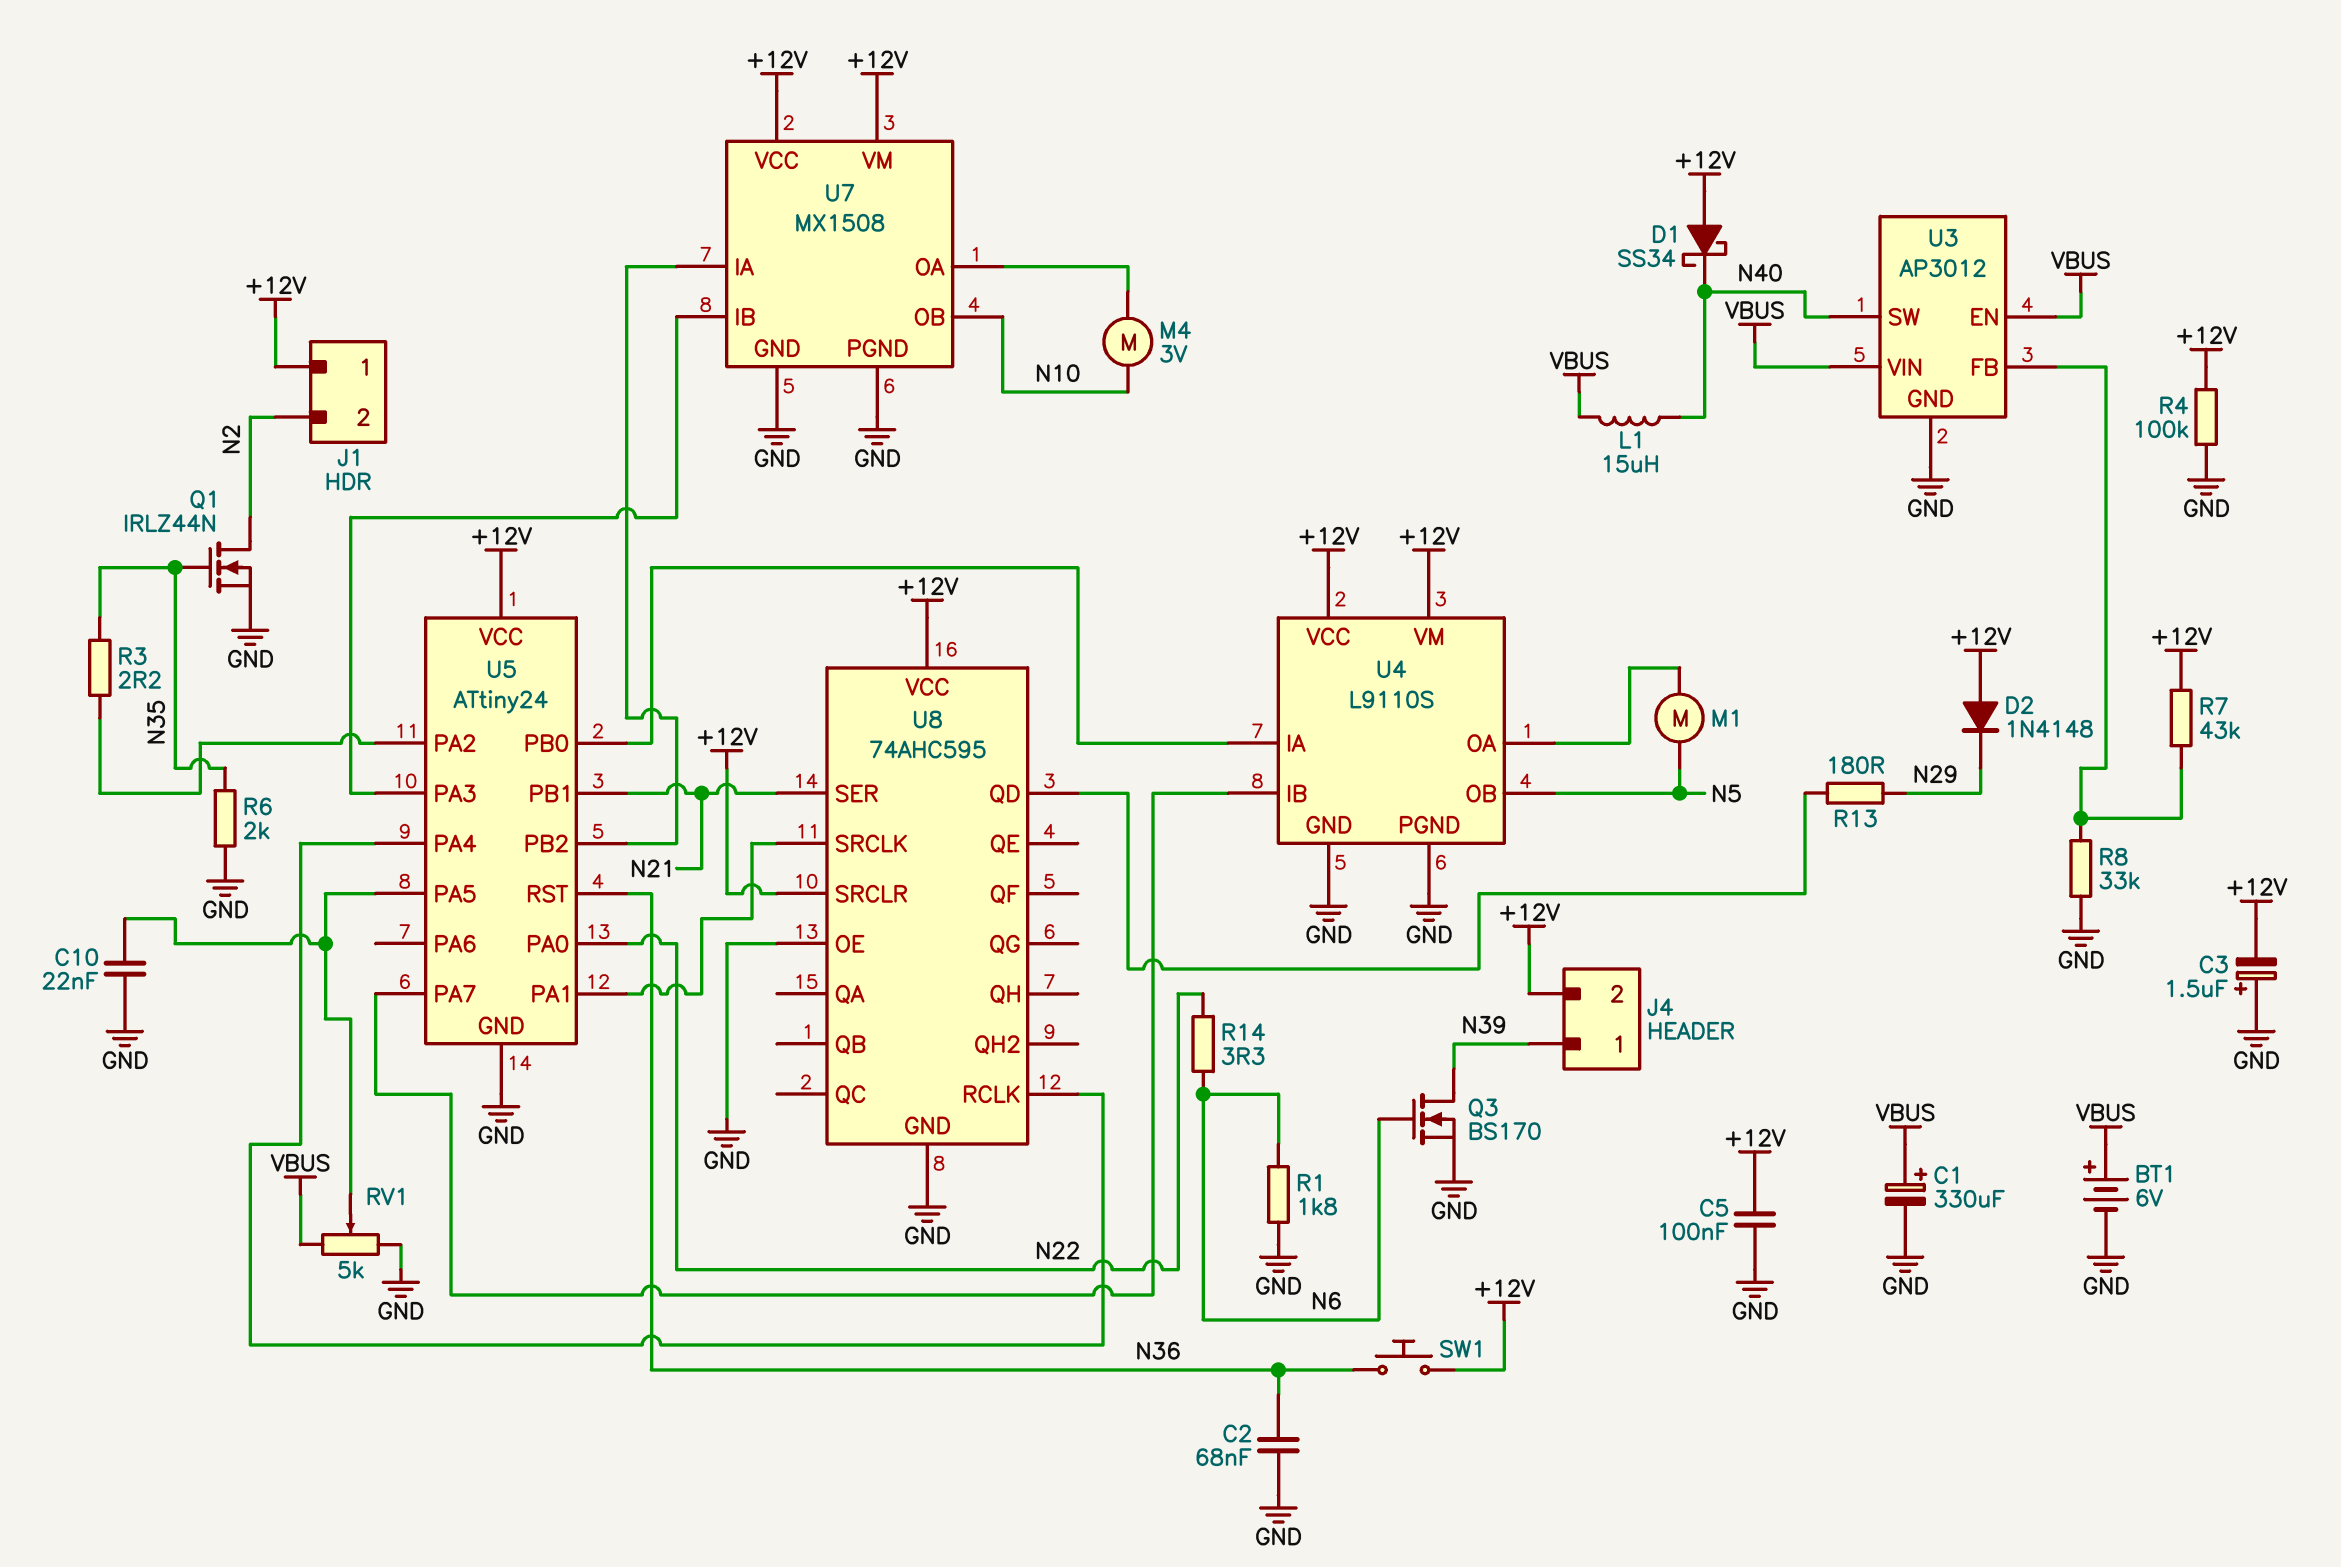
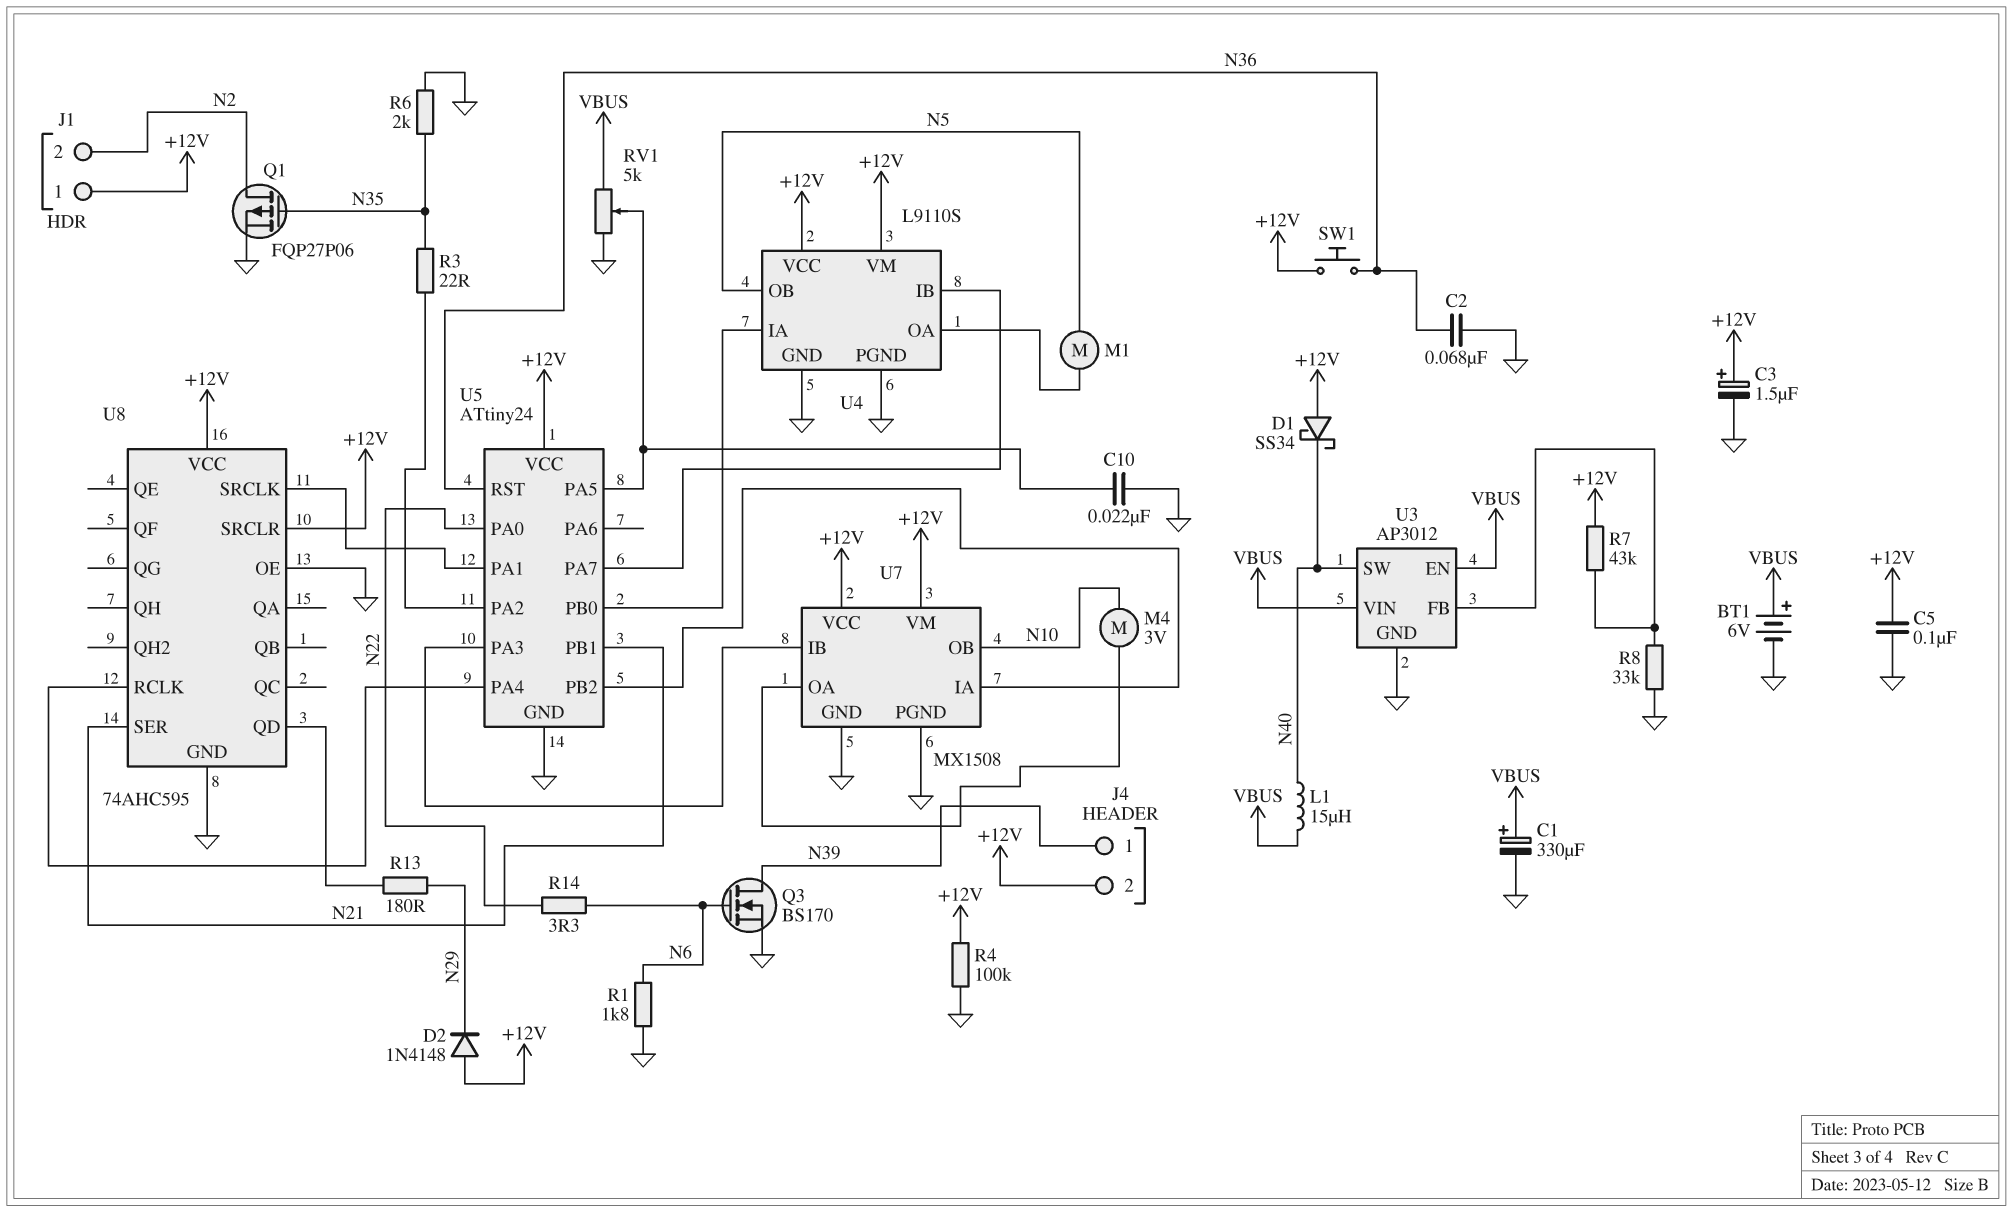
C3: 1.5uF (plus GND, minus +12V) -> 1.5uF (plus +12V, minus GND)
Q1: NMOS IRLZ44N (G N35, D N2, S GND) -> PMOS FQP27P06 (G N35, D N2, S GND)
R3: 2.2 (N35, U5/PA2) -> 22 (N35, U5/PA2)

